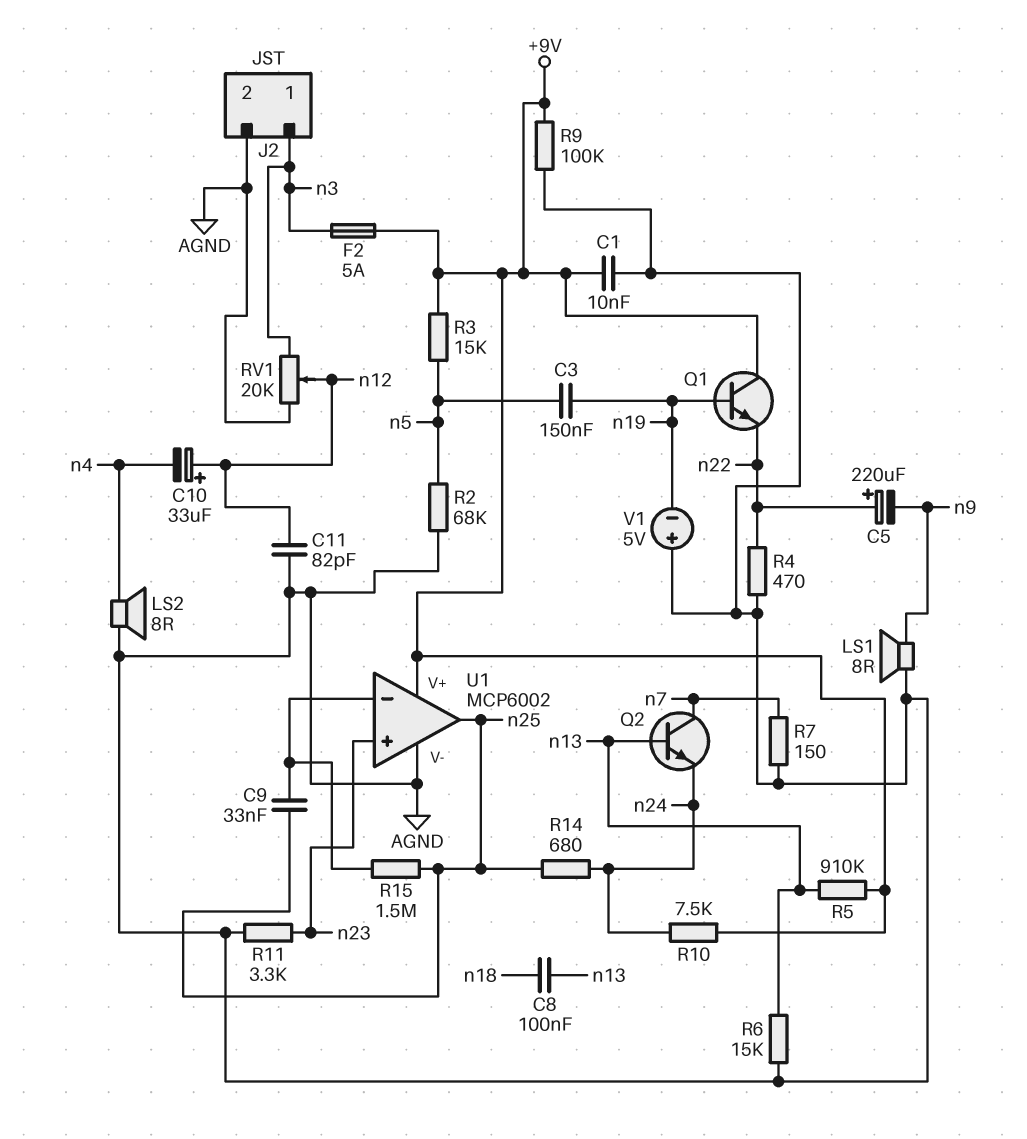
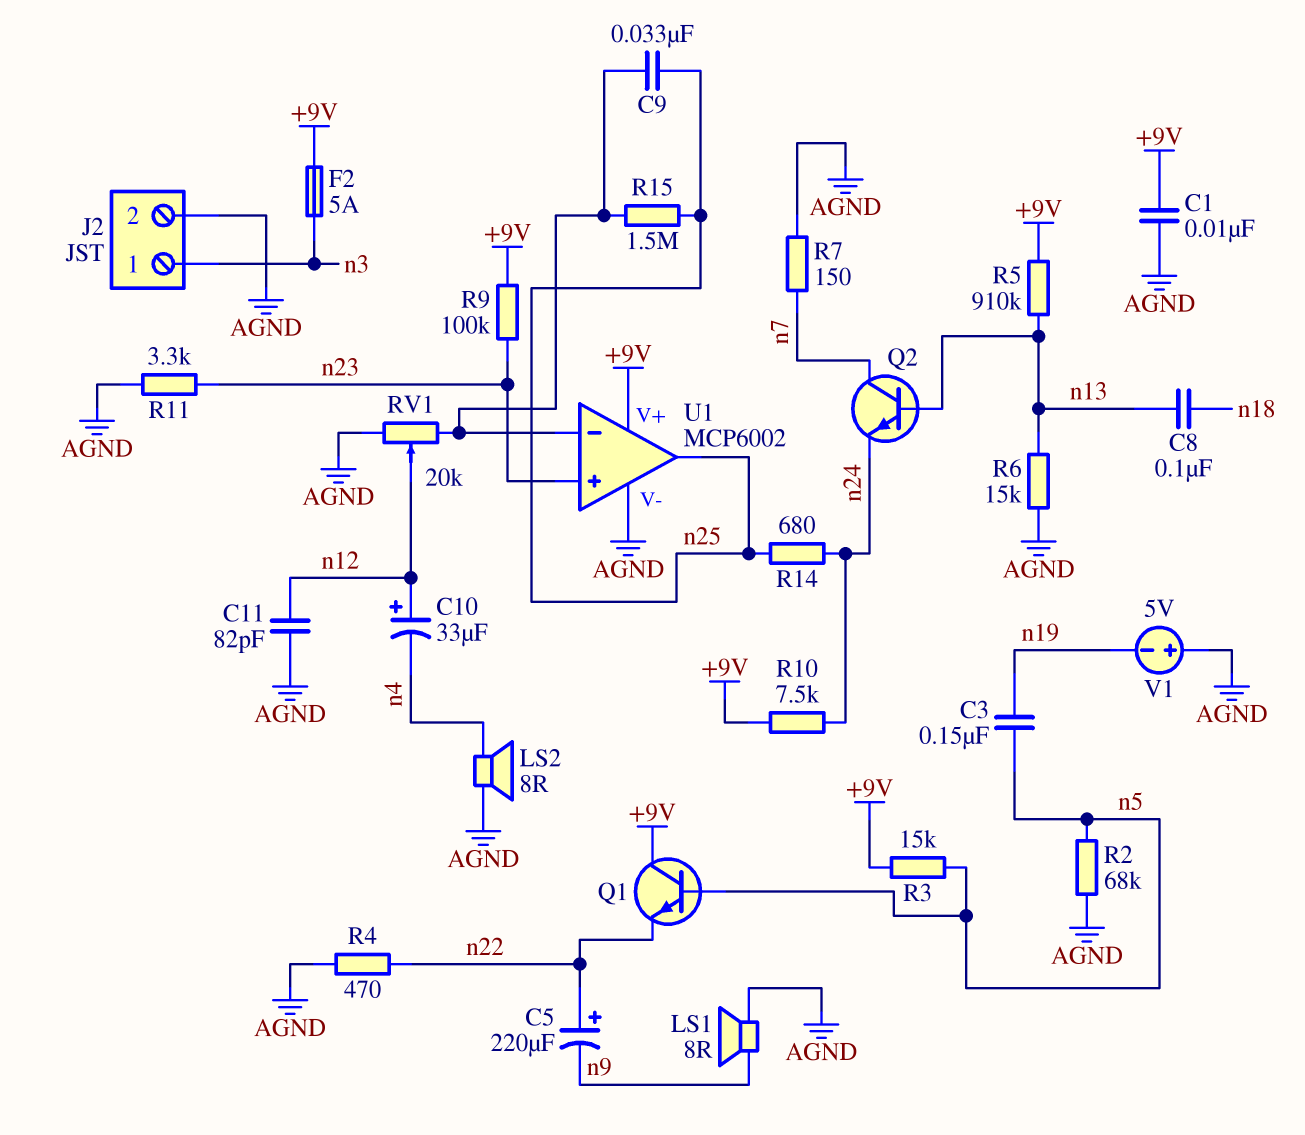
Q1: NPN (B n19, C +9V, E n22) -> NPN (B n5, C +9V, E n22)
R9: 100k (+9V, AGND) -> 100k (+9V, n23)
RV1: 20k (AGND, n3, wiper n12) -> 20k (AGND, U1/in-, wiper n12)

